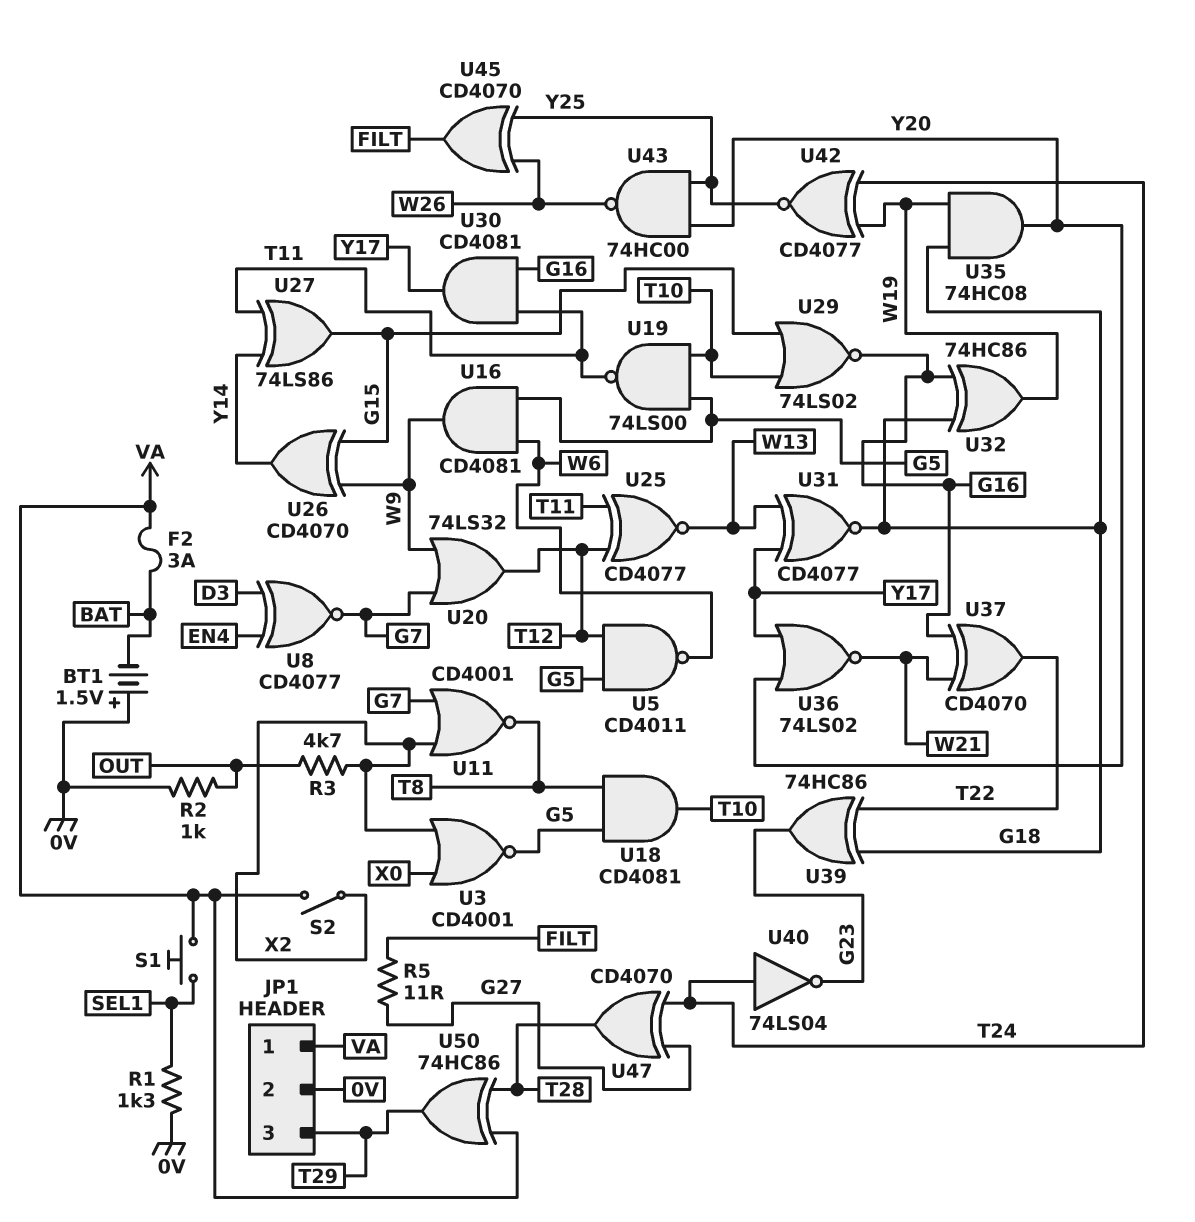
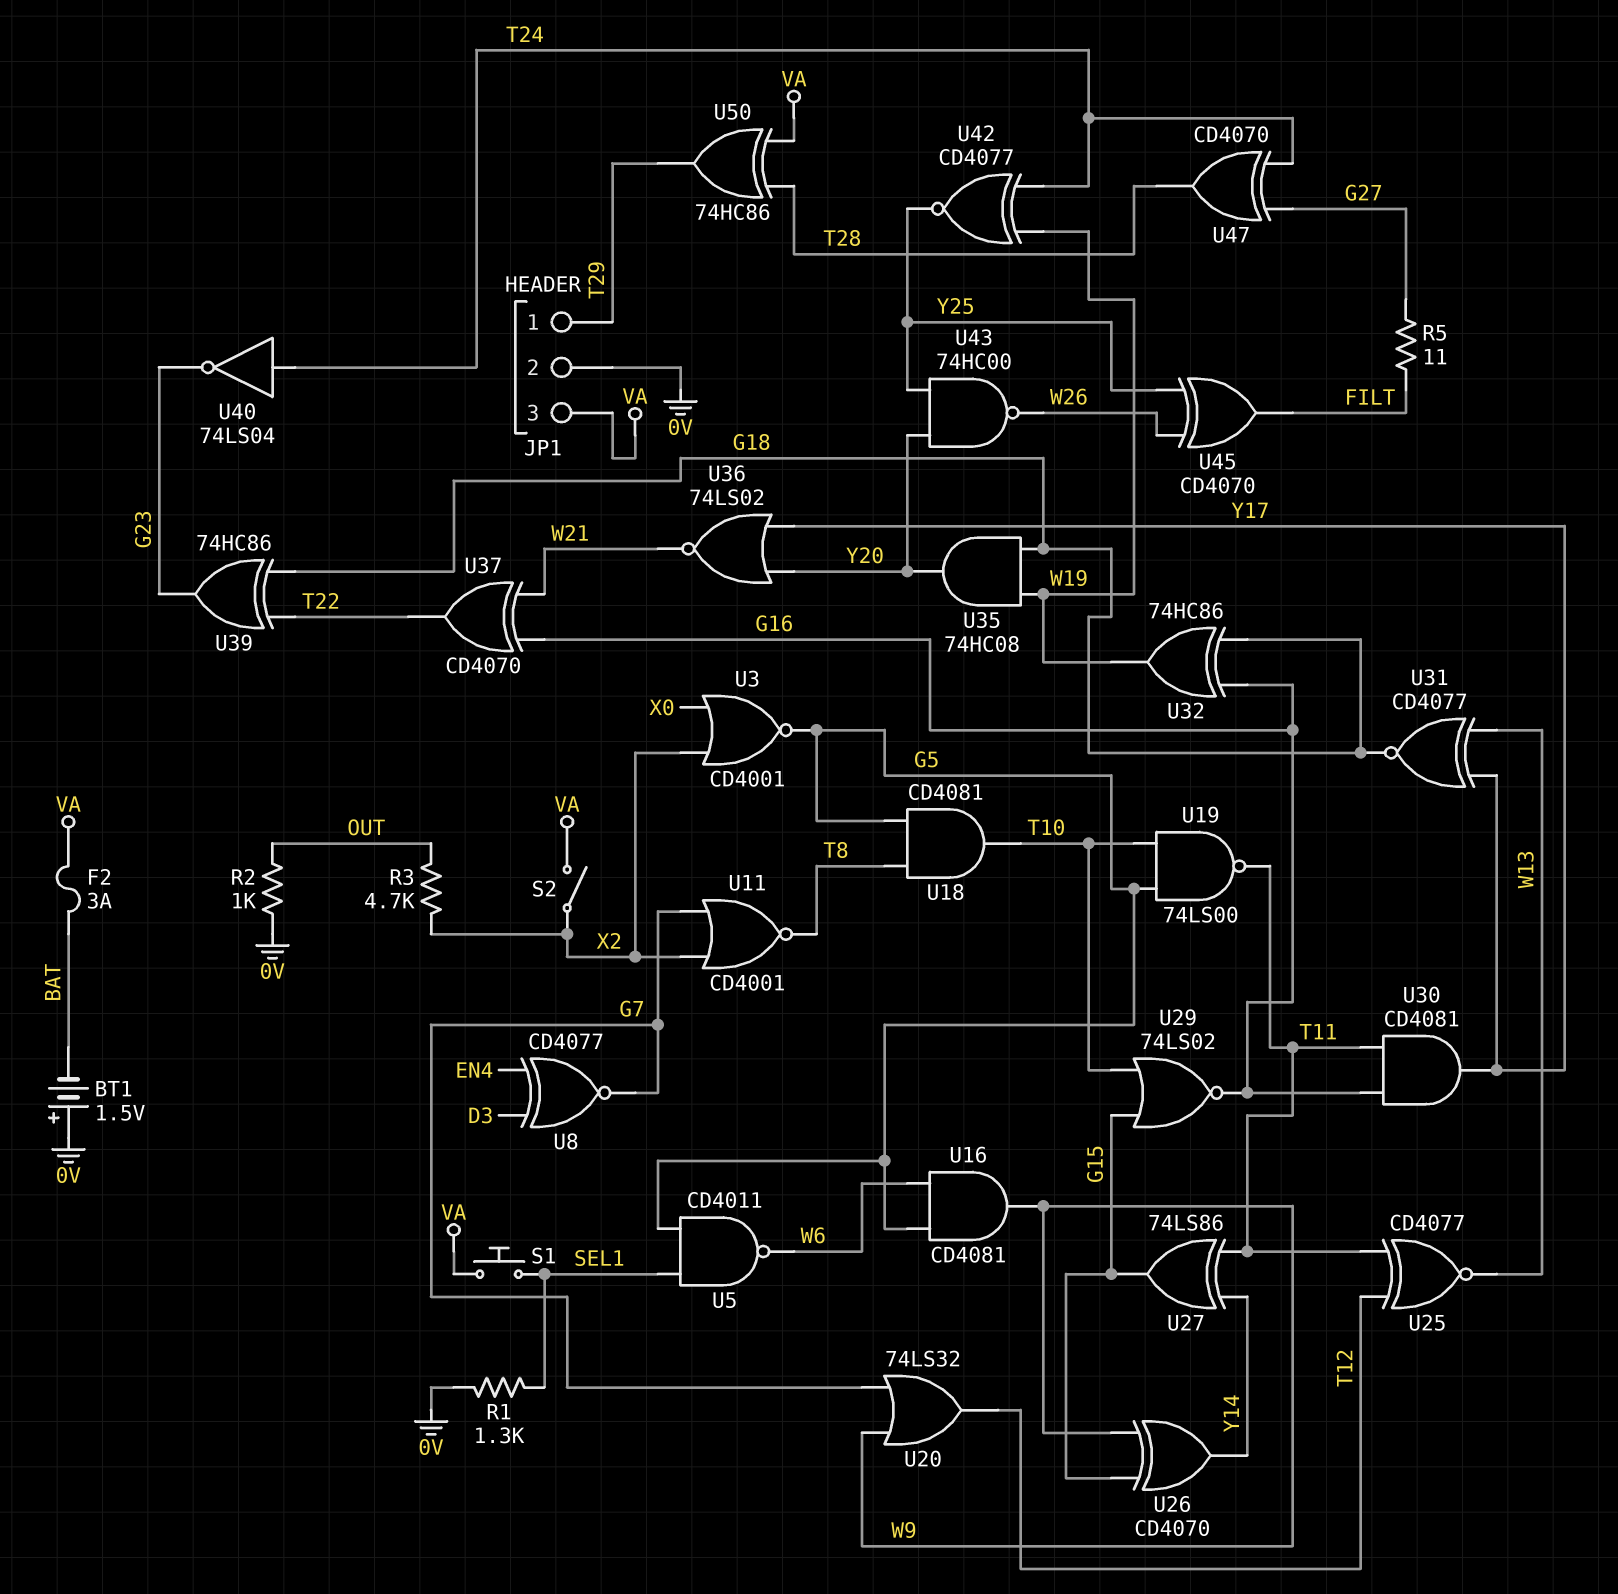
JP1 pin 1: VA -> T29
JP1 pin 3: T29 -> VA
U5: NAND CD4011 (in G5, in T12, out W6) -> NAND CD4011 (in G5, in SEL1, out W6)

